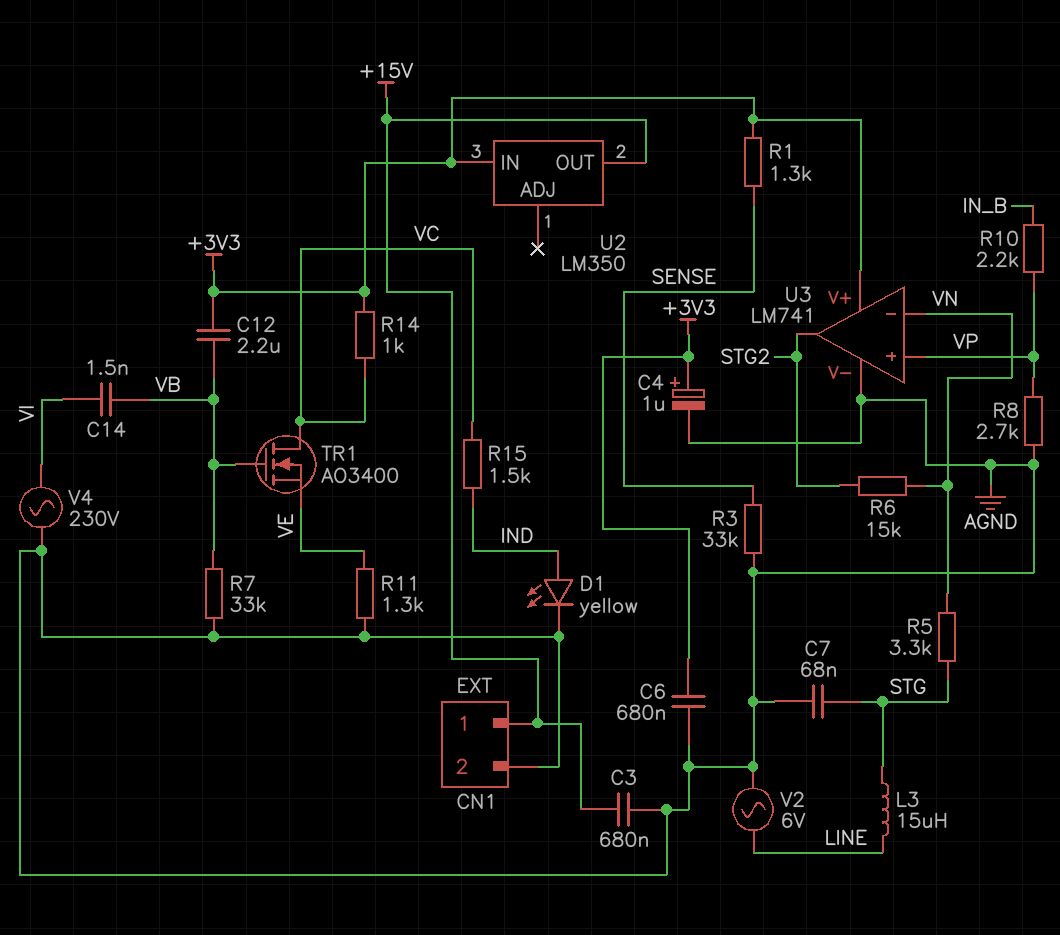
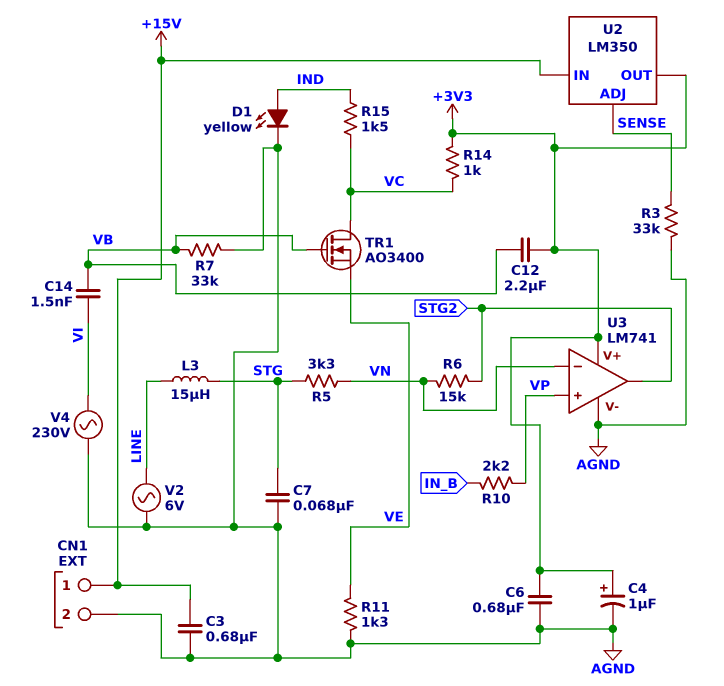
R1: 1.3k (+3V3, SENSE) -> none
R8: 2.7k (AGND, VP) -> none
U2 pin ADJ: none -> SENSE
U2 pin IN: +3V3 -> +15V
U2 pin OUT: +15V -> +3V3

